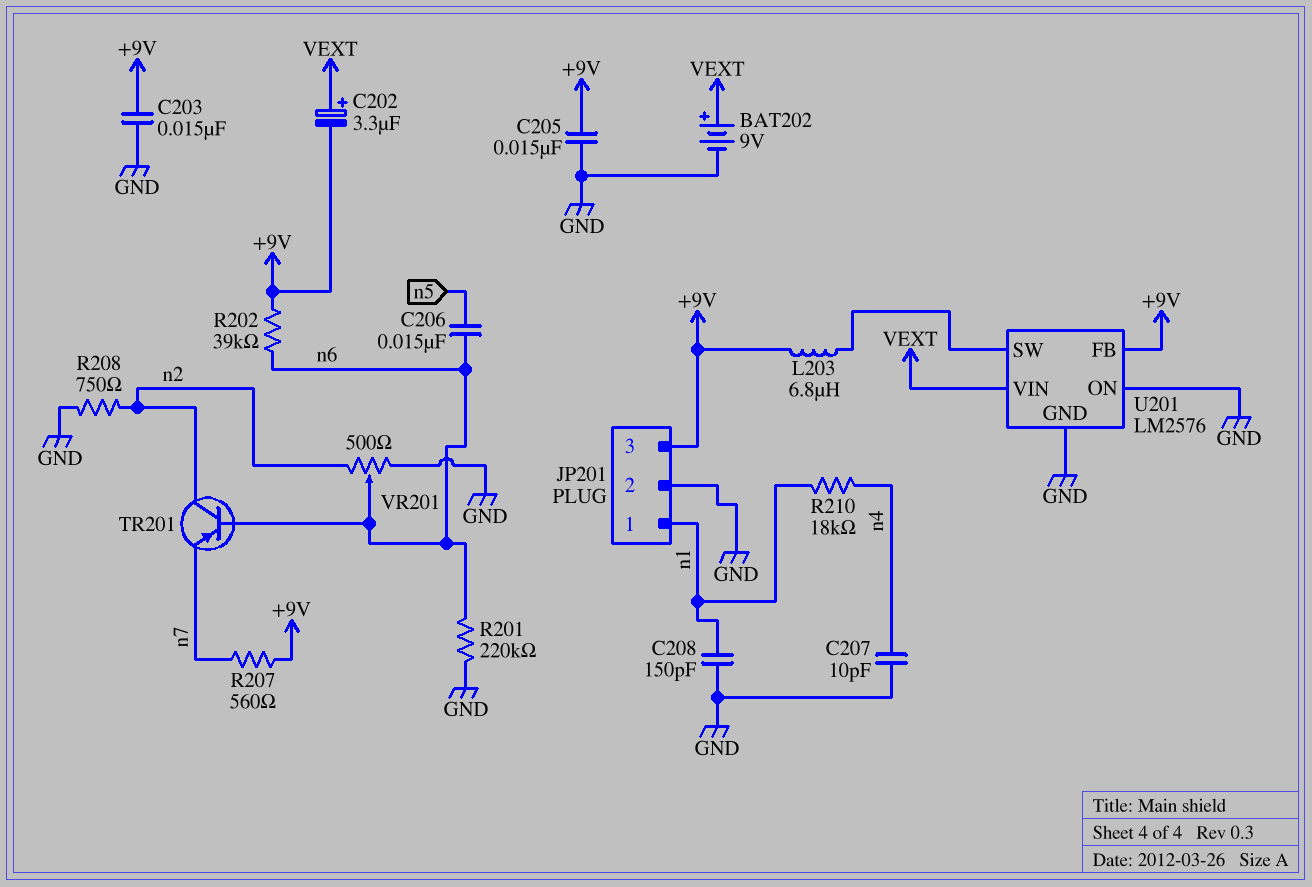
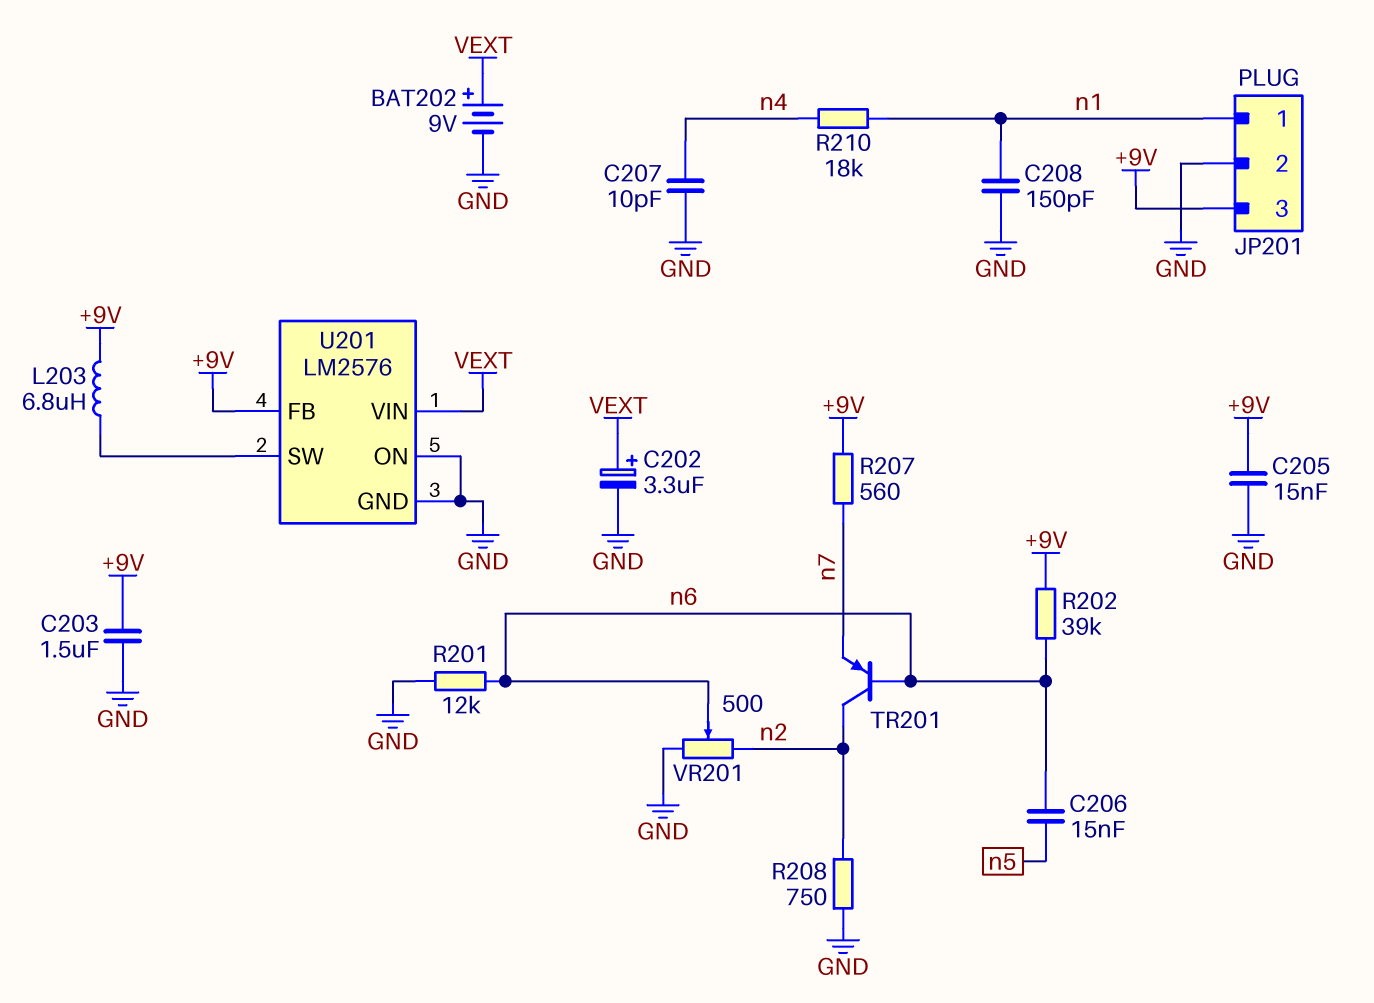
C202: 3.3uF (plus VEXT, minus +9V) -> 3.3uF (plus VEXT, minus GND)
C203: 15nF (+9V, GND) -> 1.5uF (+9V, GND)
R201: 220k (GND, n6) -> 12k (GND, n6)

